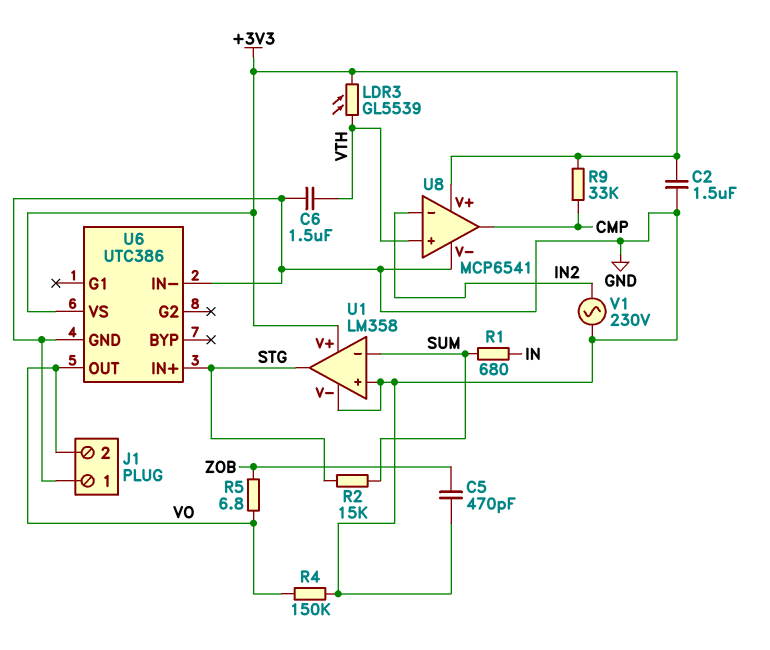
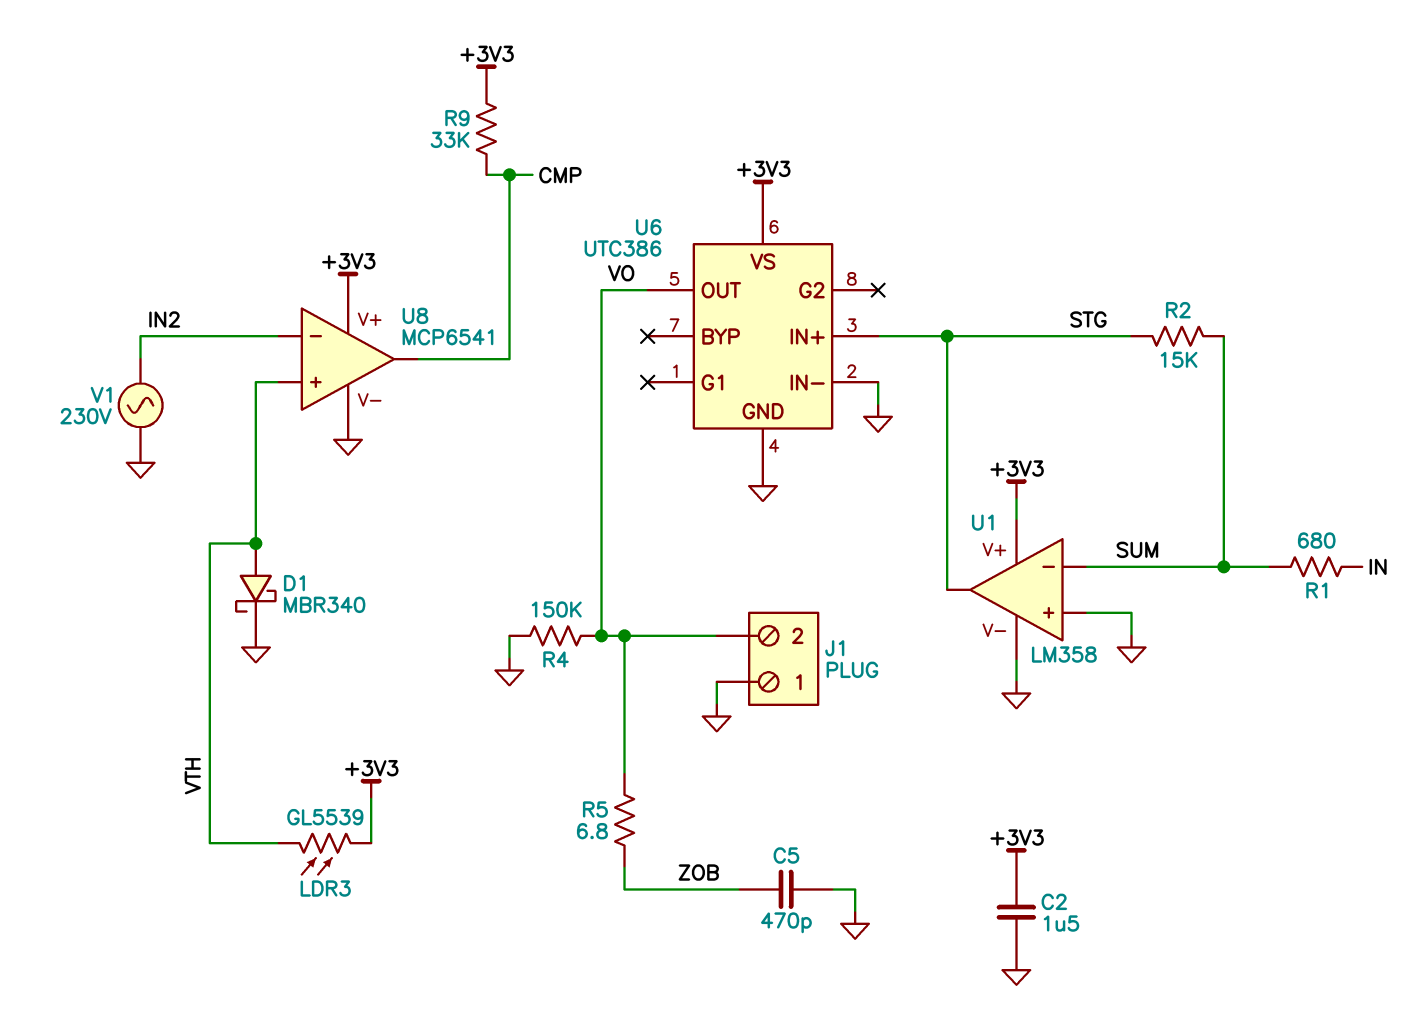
C6: 1.5uF (GND, VTH) -> none
D1: none -> schottky MBR340 (A VTH, K GND)

